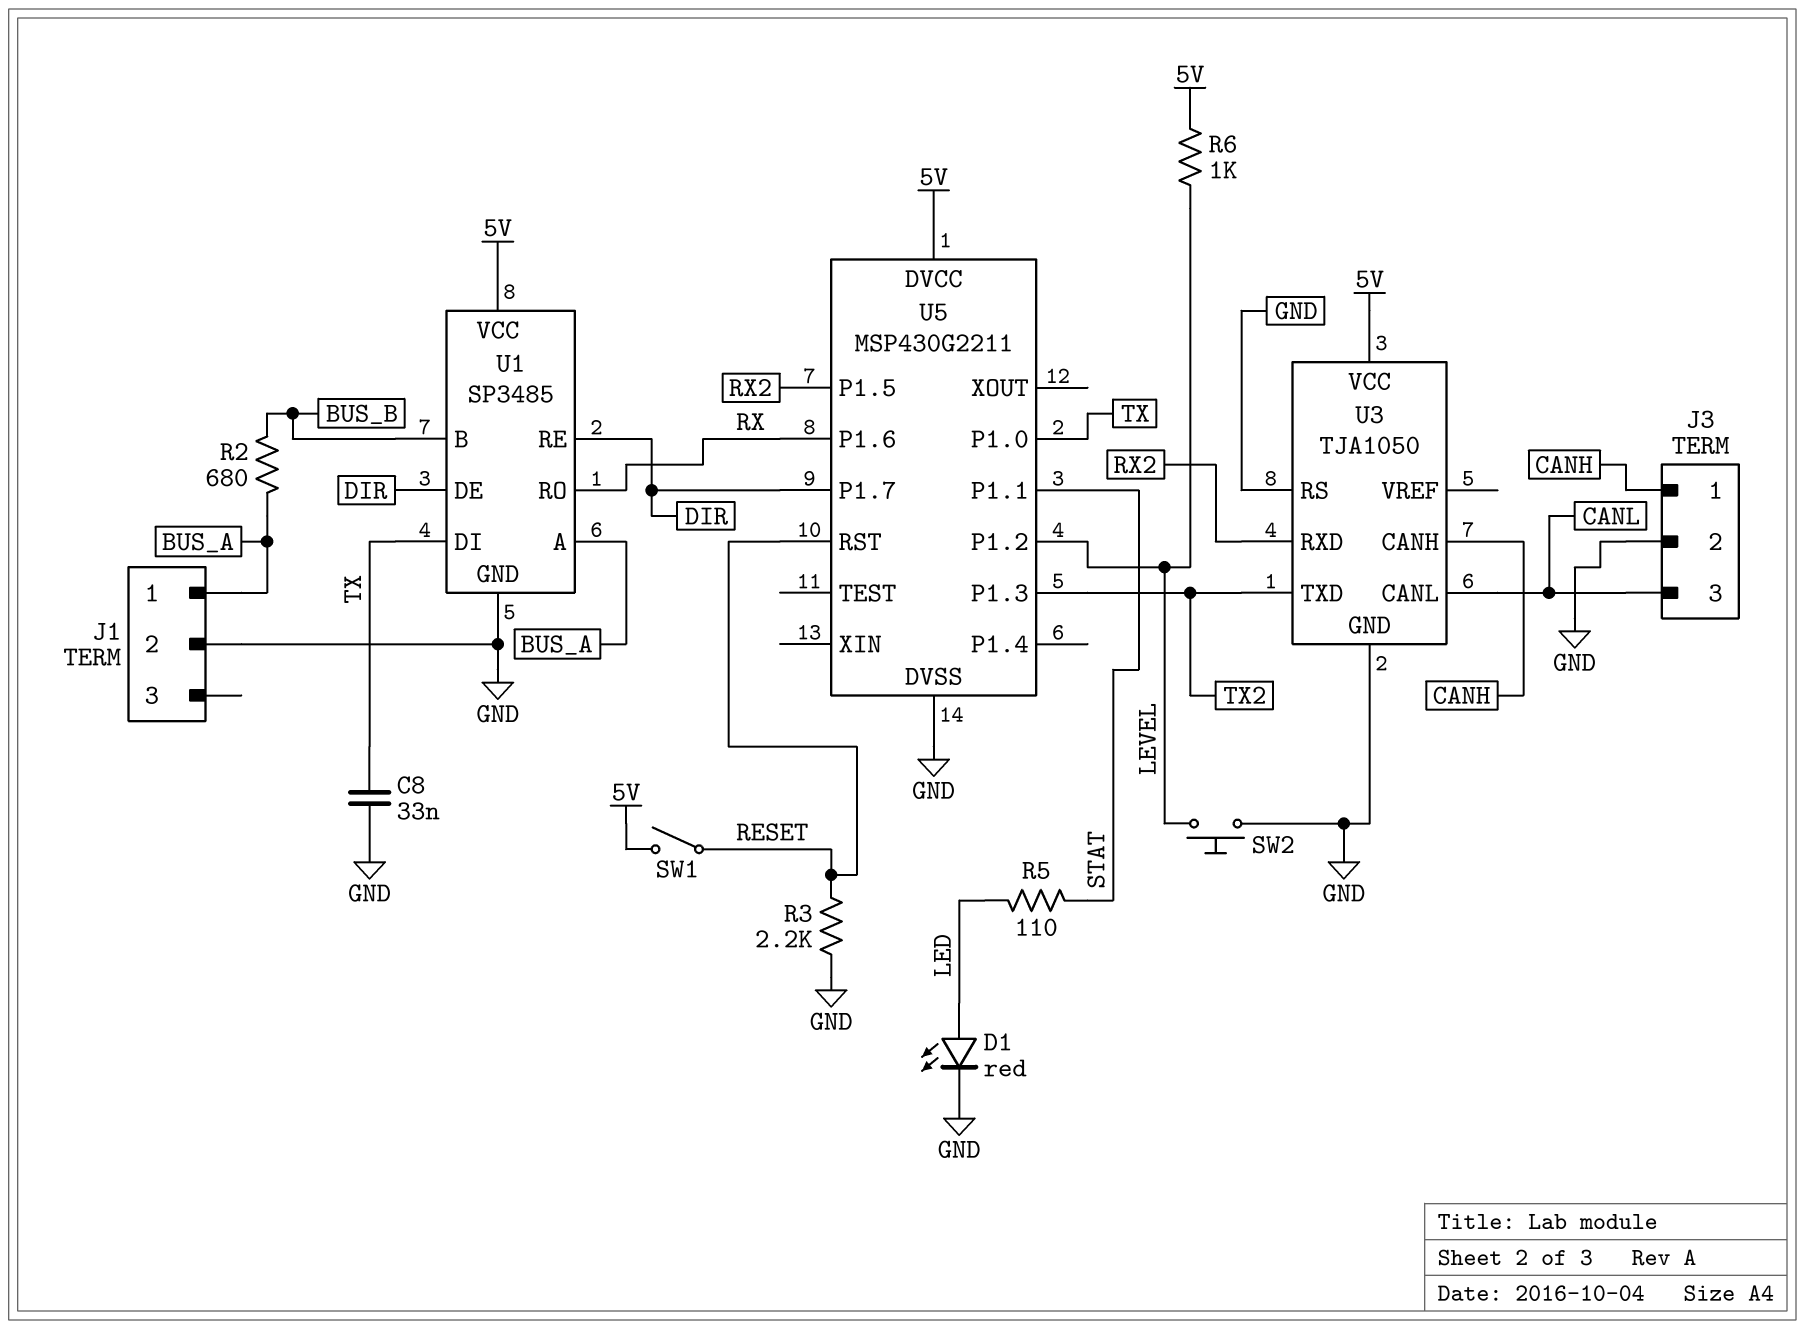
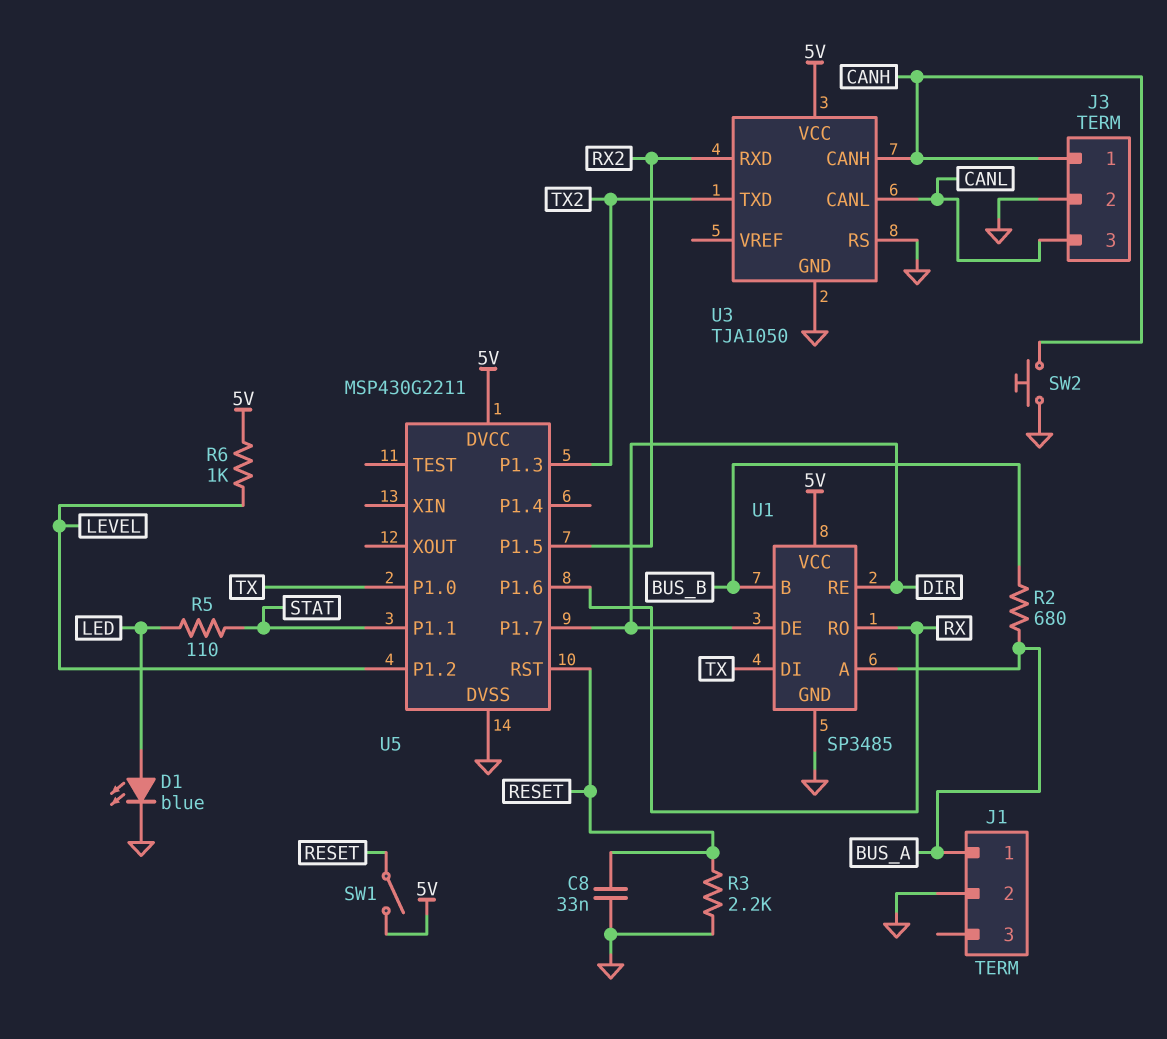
C8: 33nF (GND, TX) -> 33nF (GND, RESET)
D1: LED red (A LED, K GND) -> LED blue (A LED, K GND)
SW2: button (GND, LEVEL) -> button (CANH, GND)

